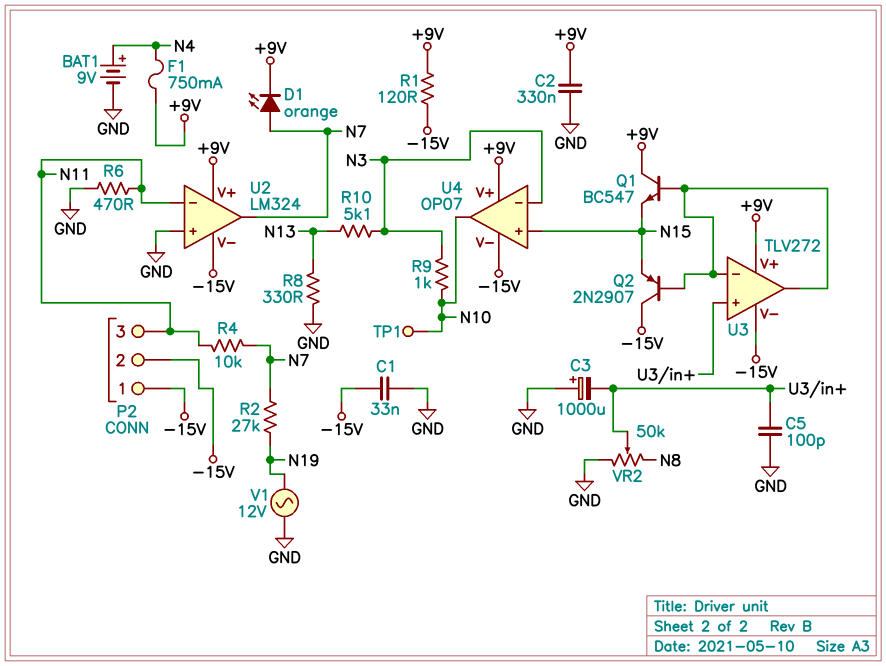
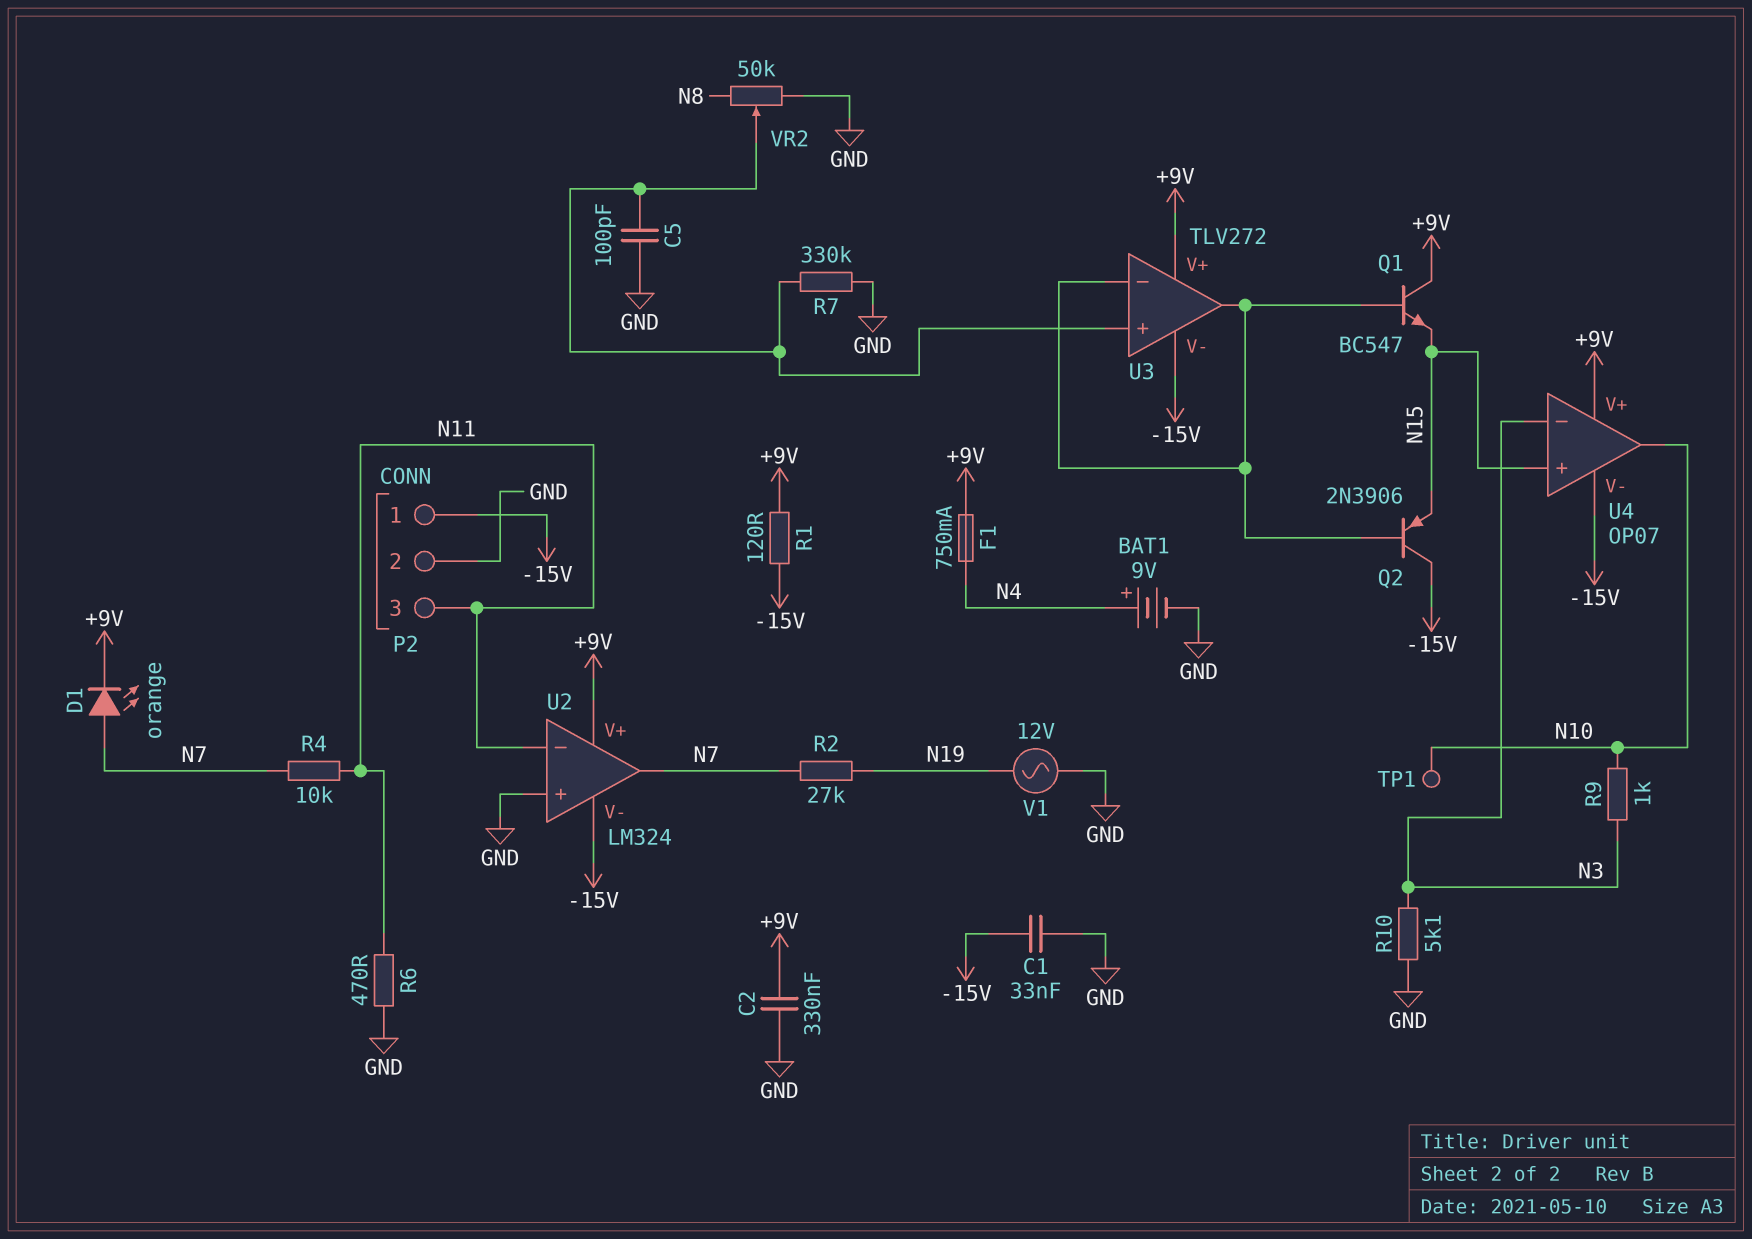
C3: 1000uF (plus GND, minus U3/in+) -> none
P2 pin 2: -15V -> GND
Q2: PNP 2N2907 (B U3/in-, C -15V, E N15) -> PNP 2N3906 (B U3/in-, C -15V, E N15)
R7: none -> 330k (GND, U3/in+)
R8: 330 (GND, N13) -> none
R10: 5.1k (N3, N13) -> 5.1k (GND, N3)

